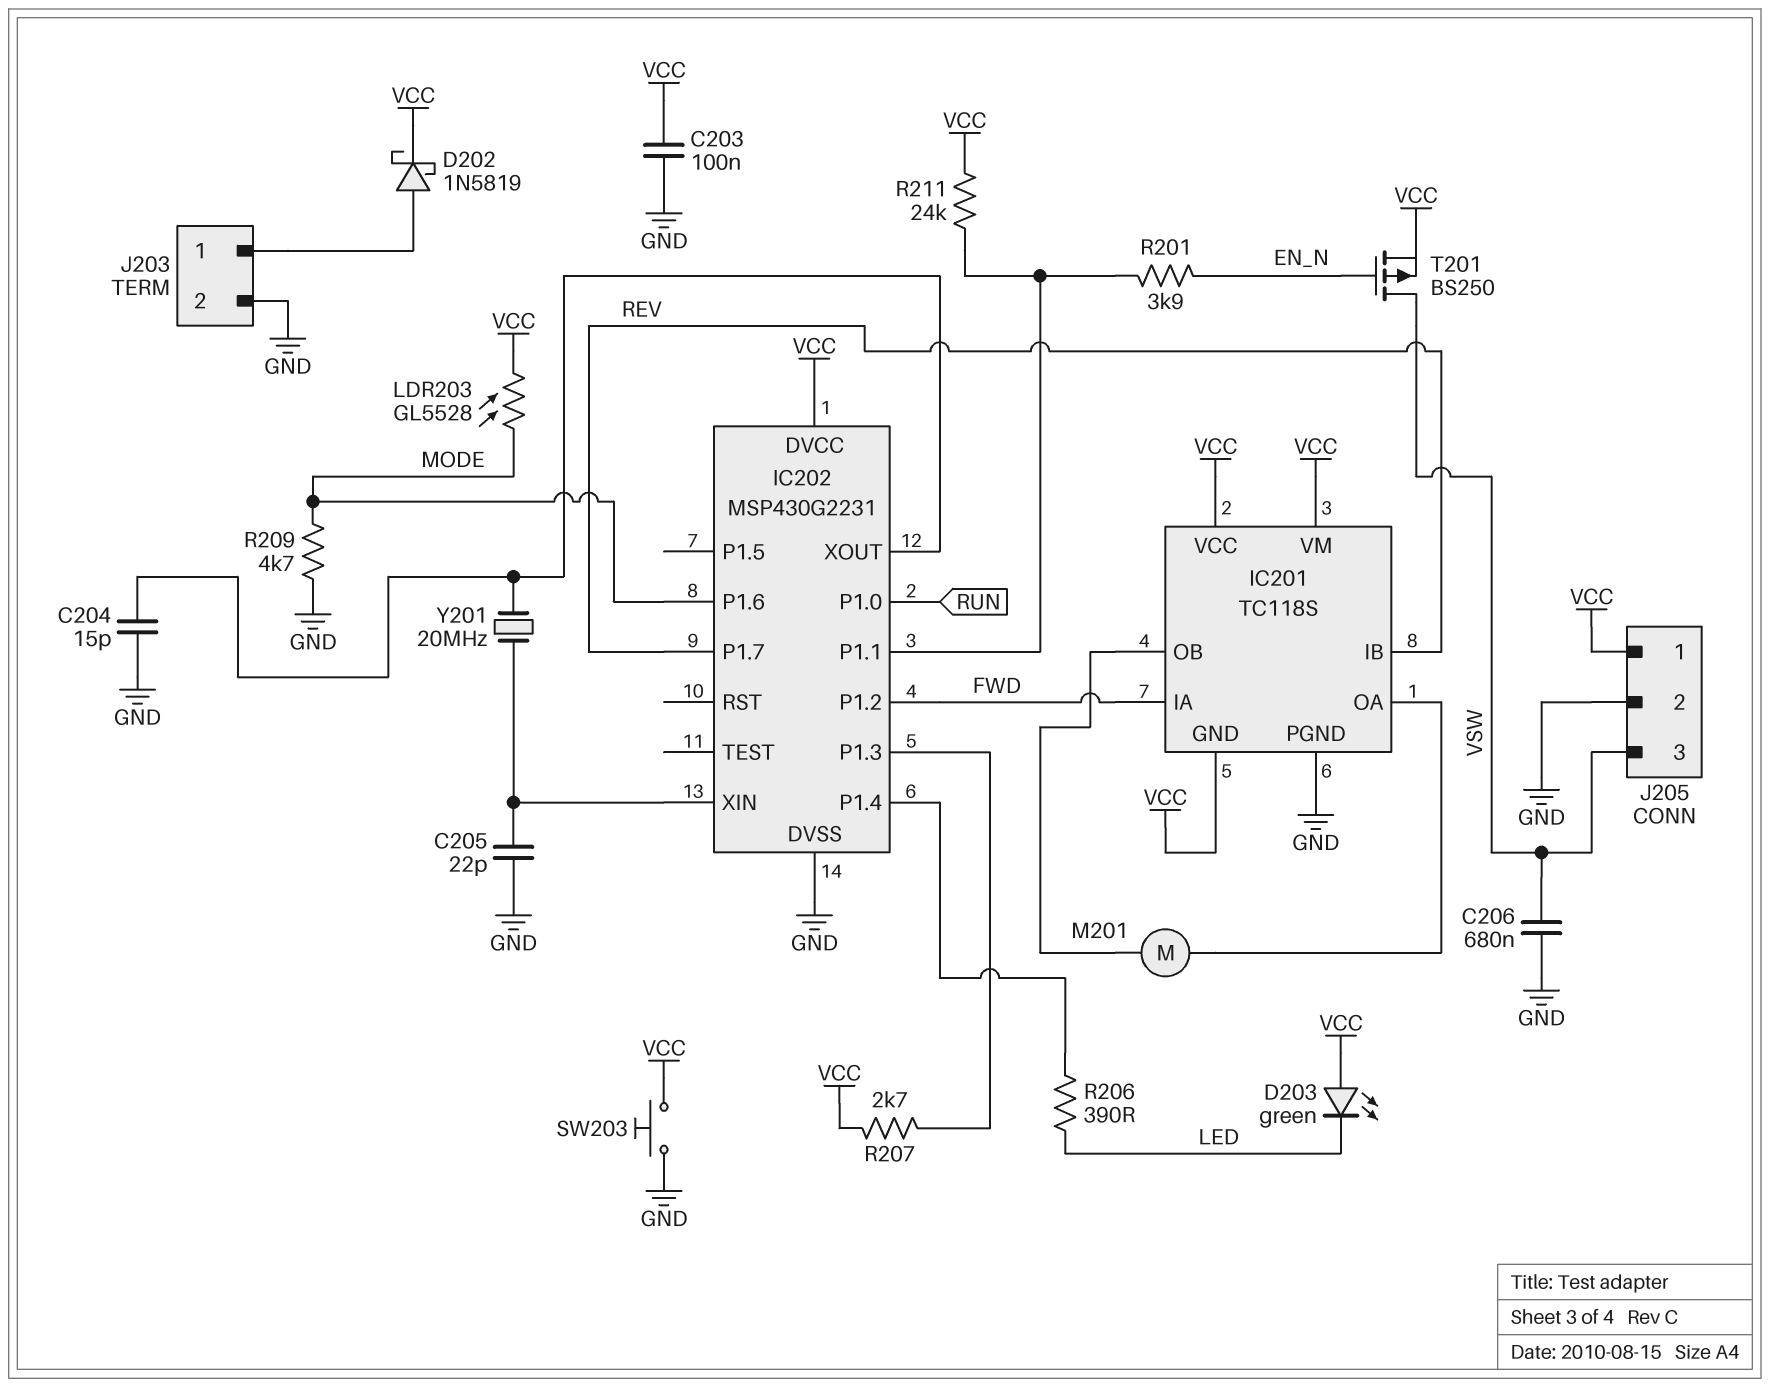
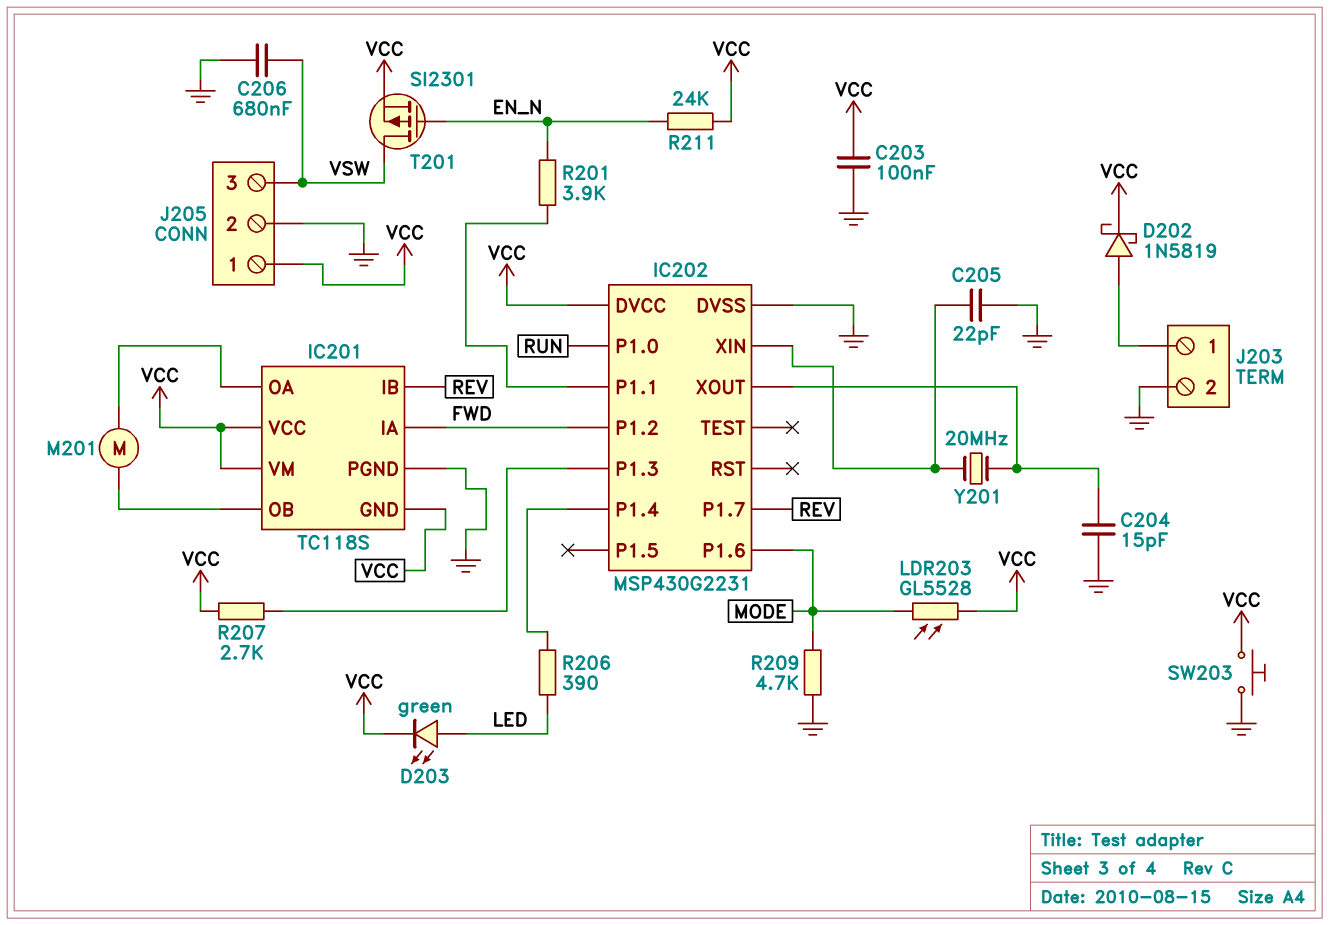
D203: LED green (A VCC, K LED) -> LED green (A LED, K VCC)
R211: 24k (IC202/P1.1, VCC) -> 24k (EN_N, VCC)
T201: PMOS BS250 (G EN_N, D VSW, S VCC) -> PMOS SI2301 (G EN_N, D VSW, S VCC)

